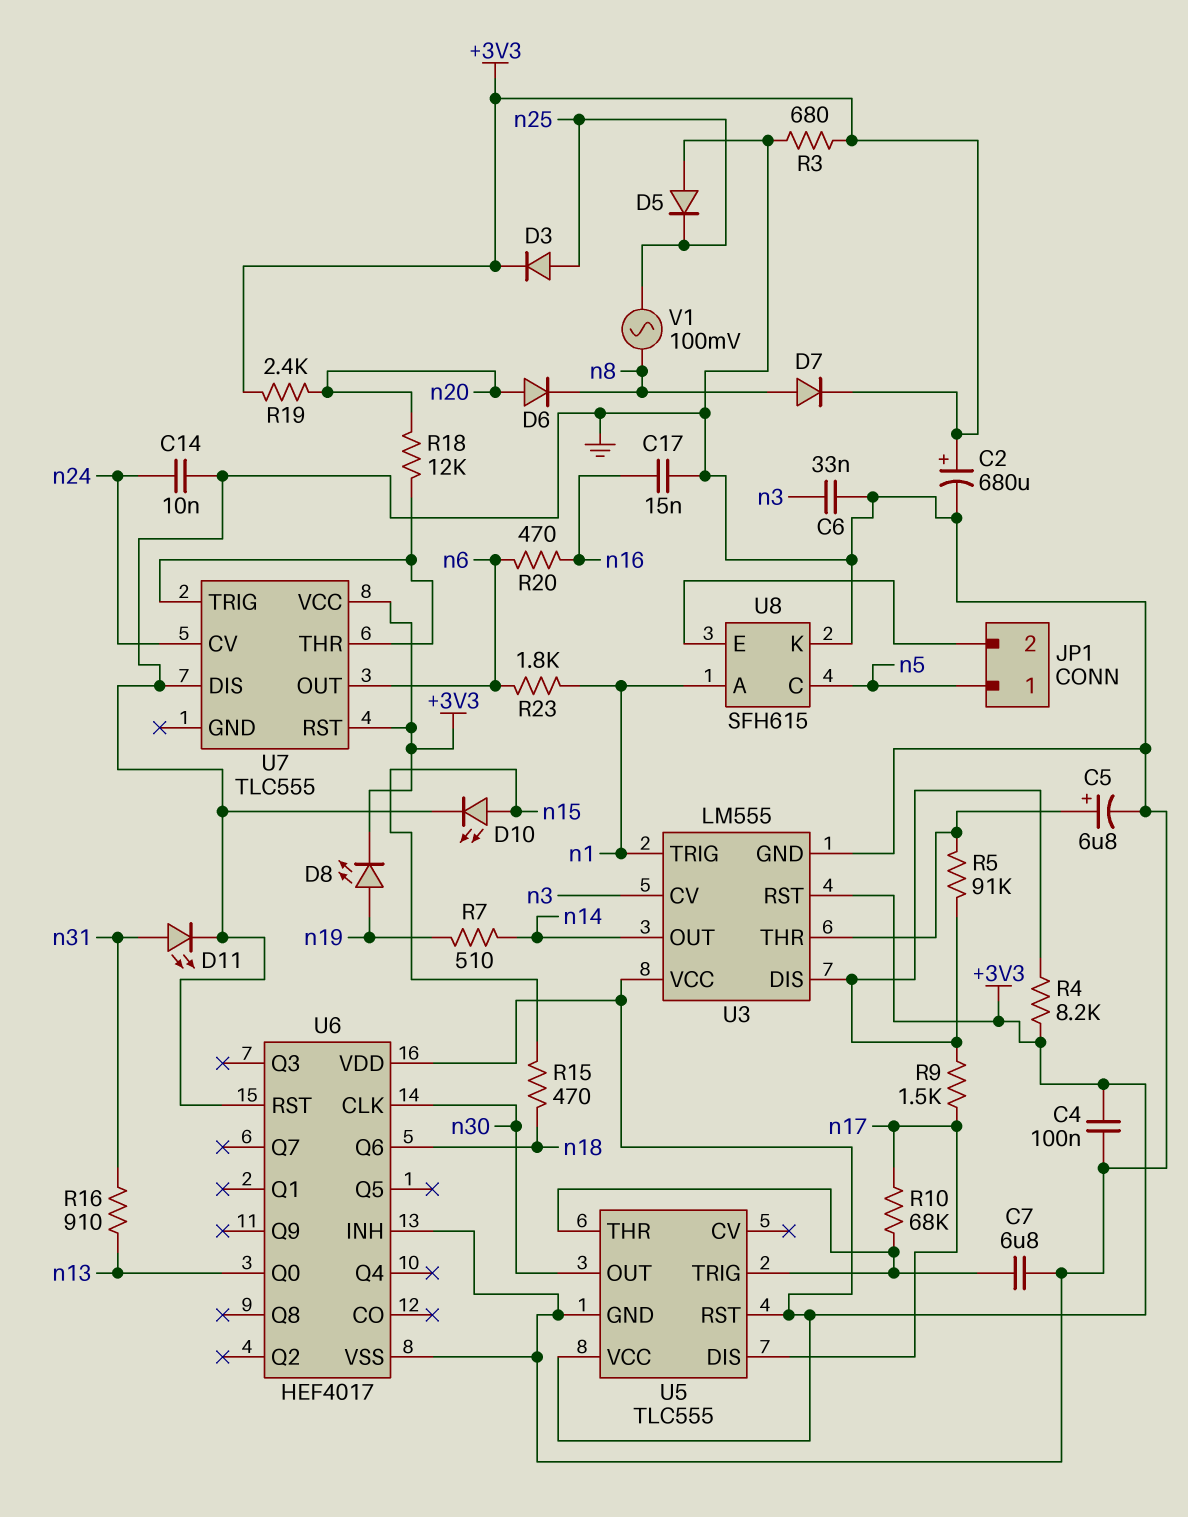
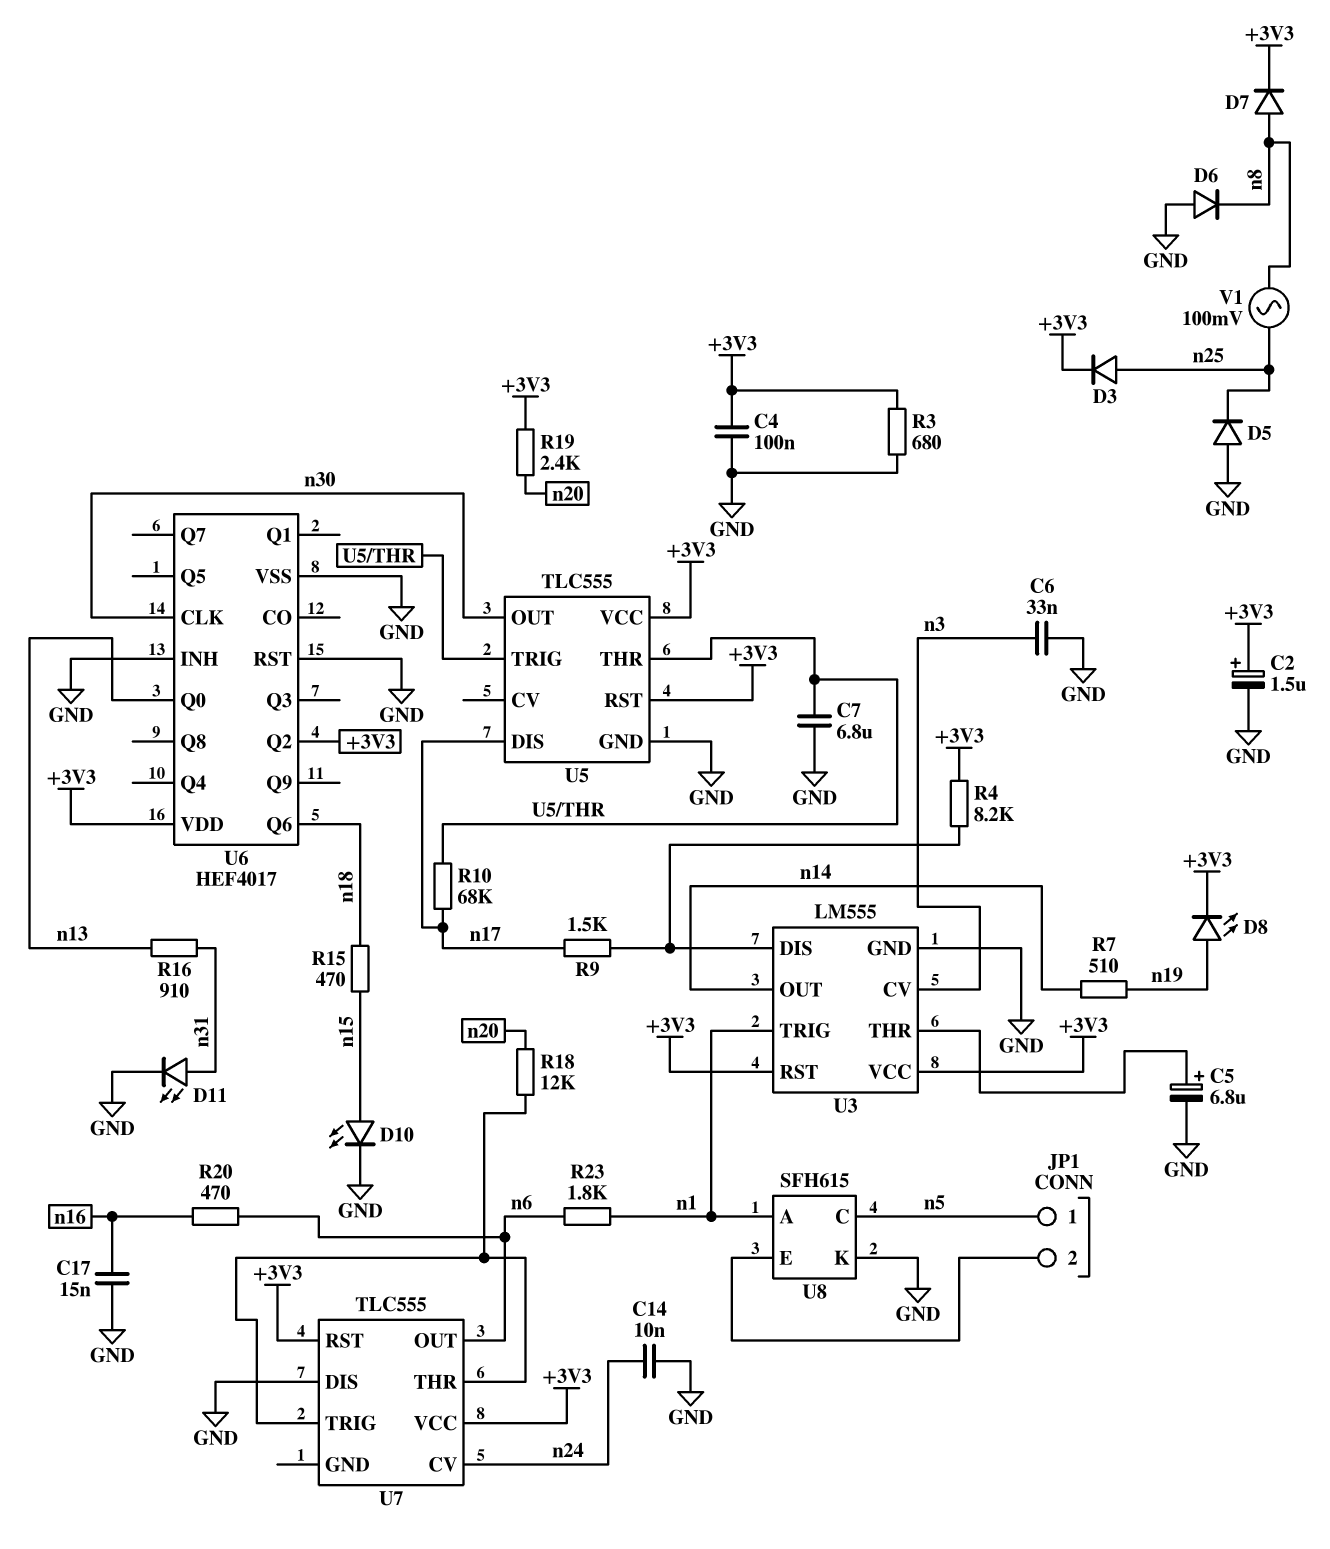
C2: 680uF (plus +3V3, minus GND) -> 1.5uF (plus +3V3, minus GND)
D6: diode (A n20, K n8) -> diode (A GND, K n8)
R5: 91k (U3/DIS, U3/THR) -> none
U6 pin Q2: none -> +3V3

